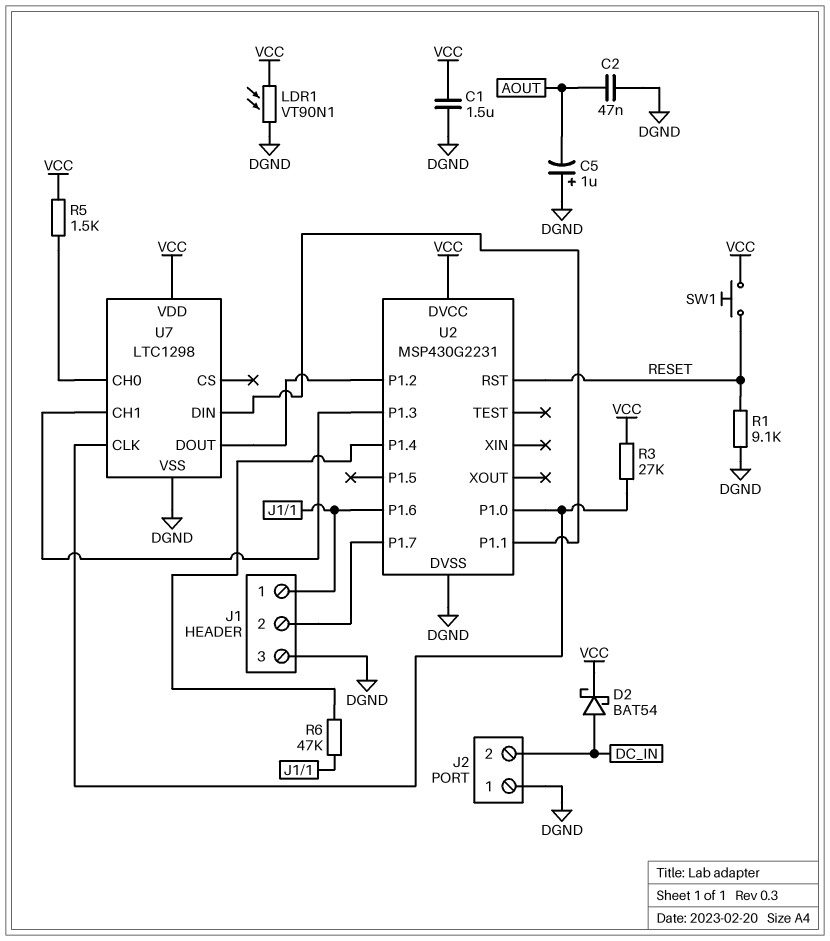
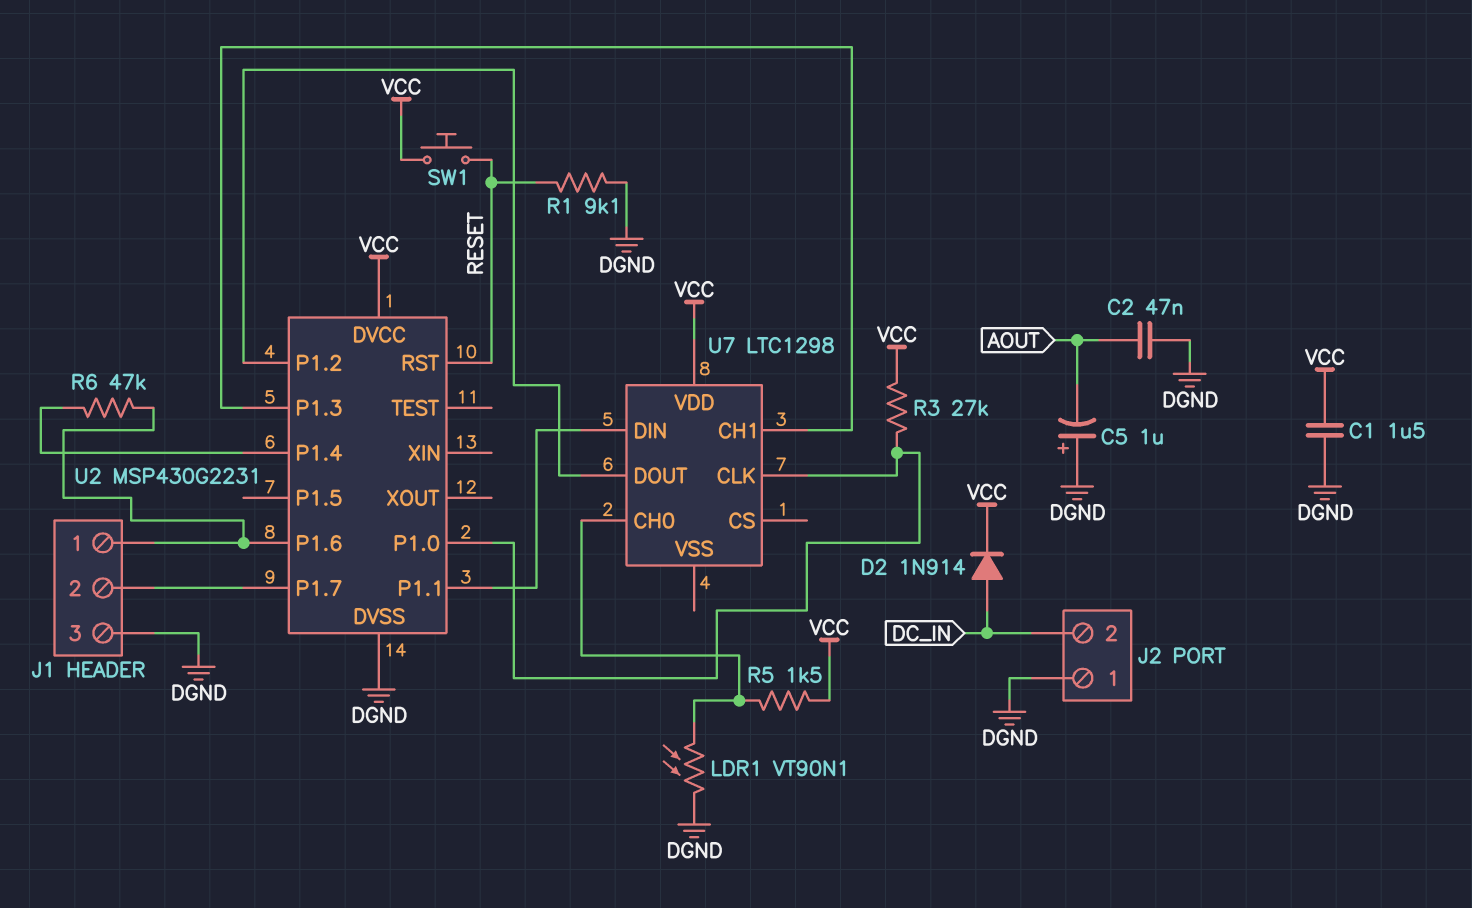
D2: schottky BAT54 (A DC_IN, K VCC) -> diode 1N914 (A DC_IN, K VCC)
LDR1: VT90N1 (DGND, VCC) -> VT90N1 (DGND, U7/CH0)
U7 pin VSS: DGND -> none

